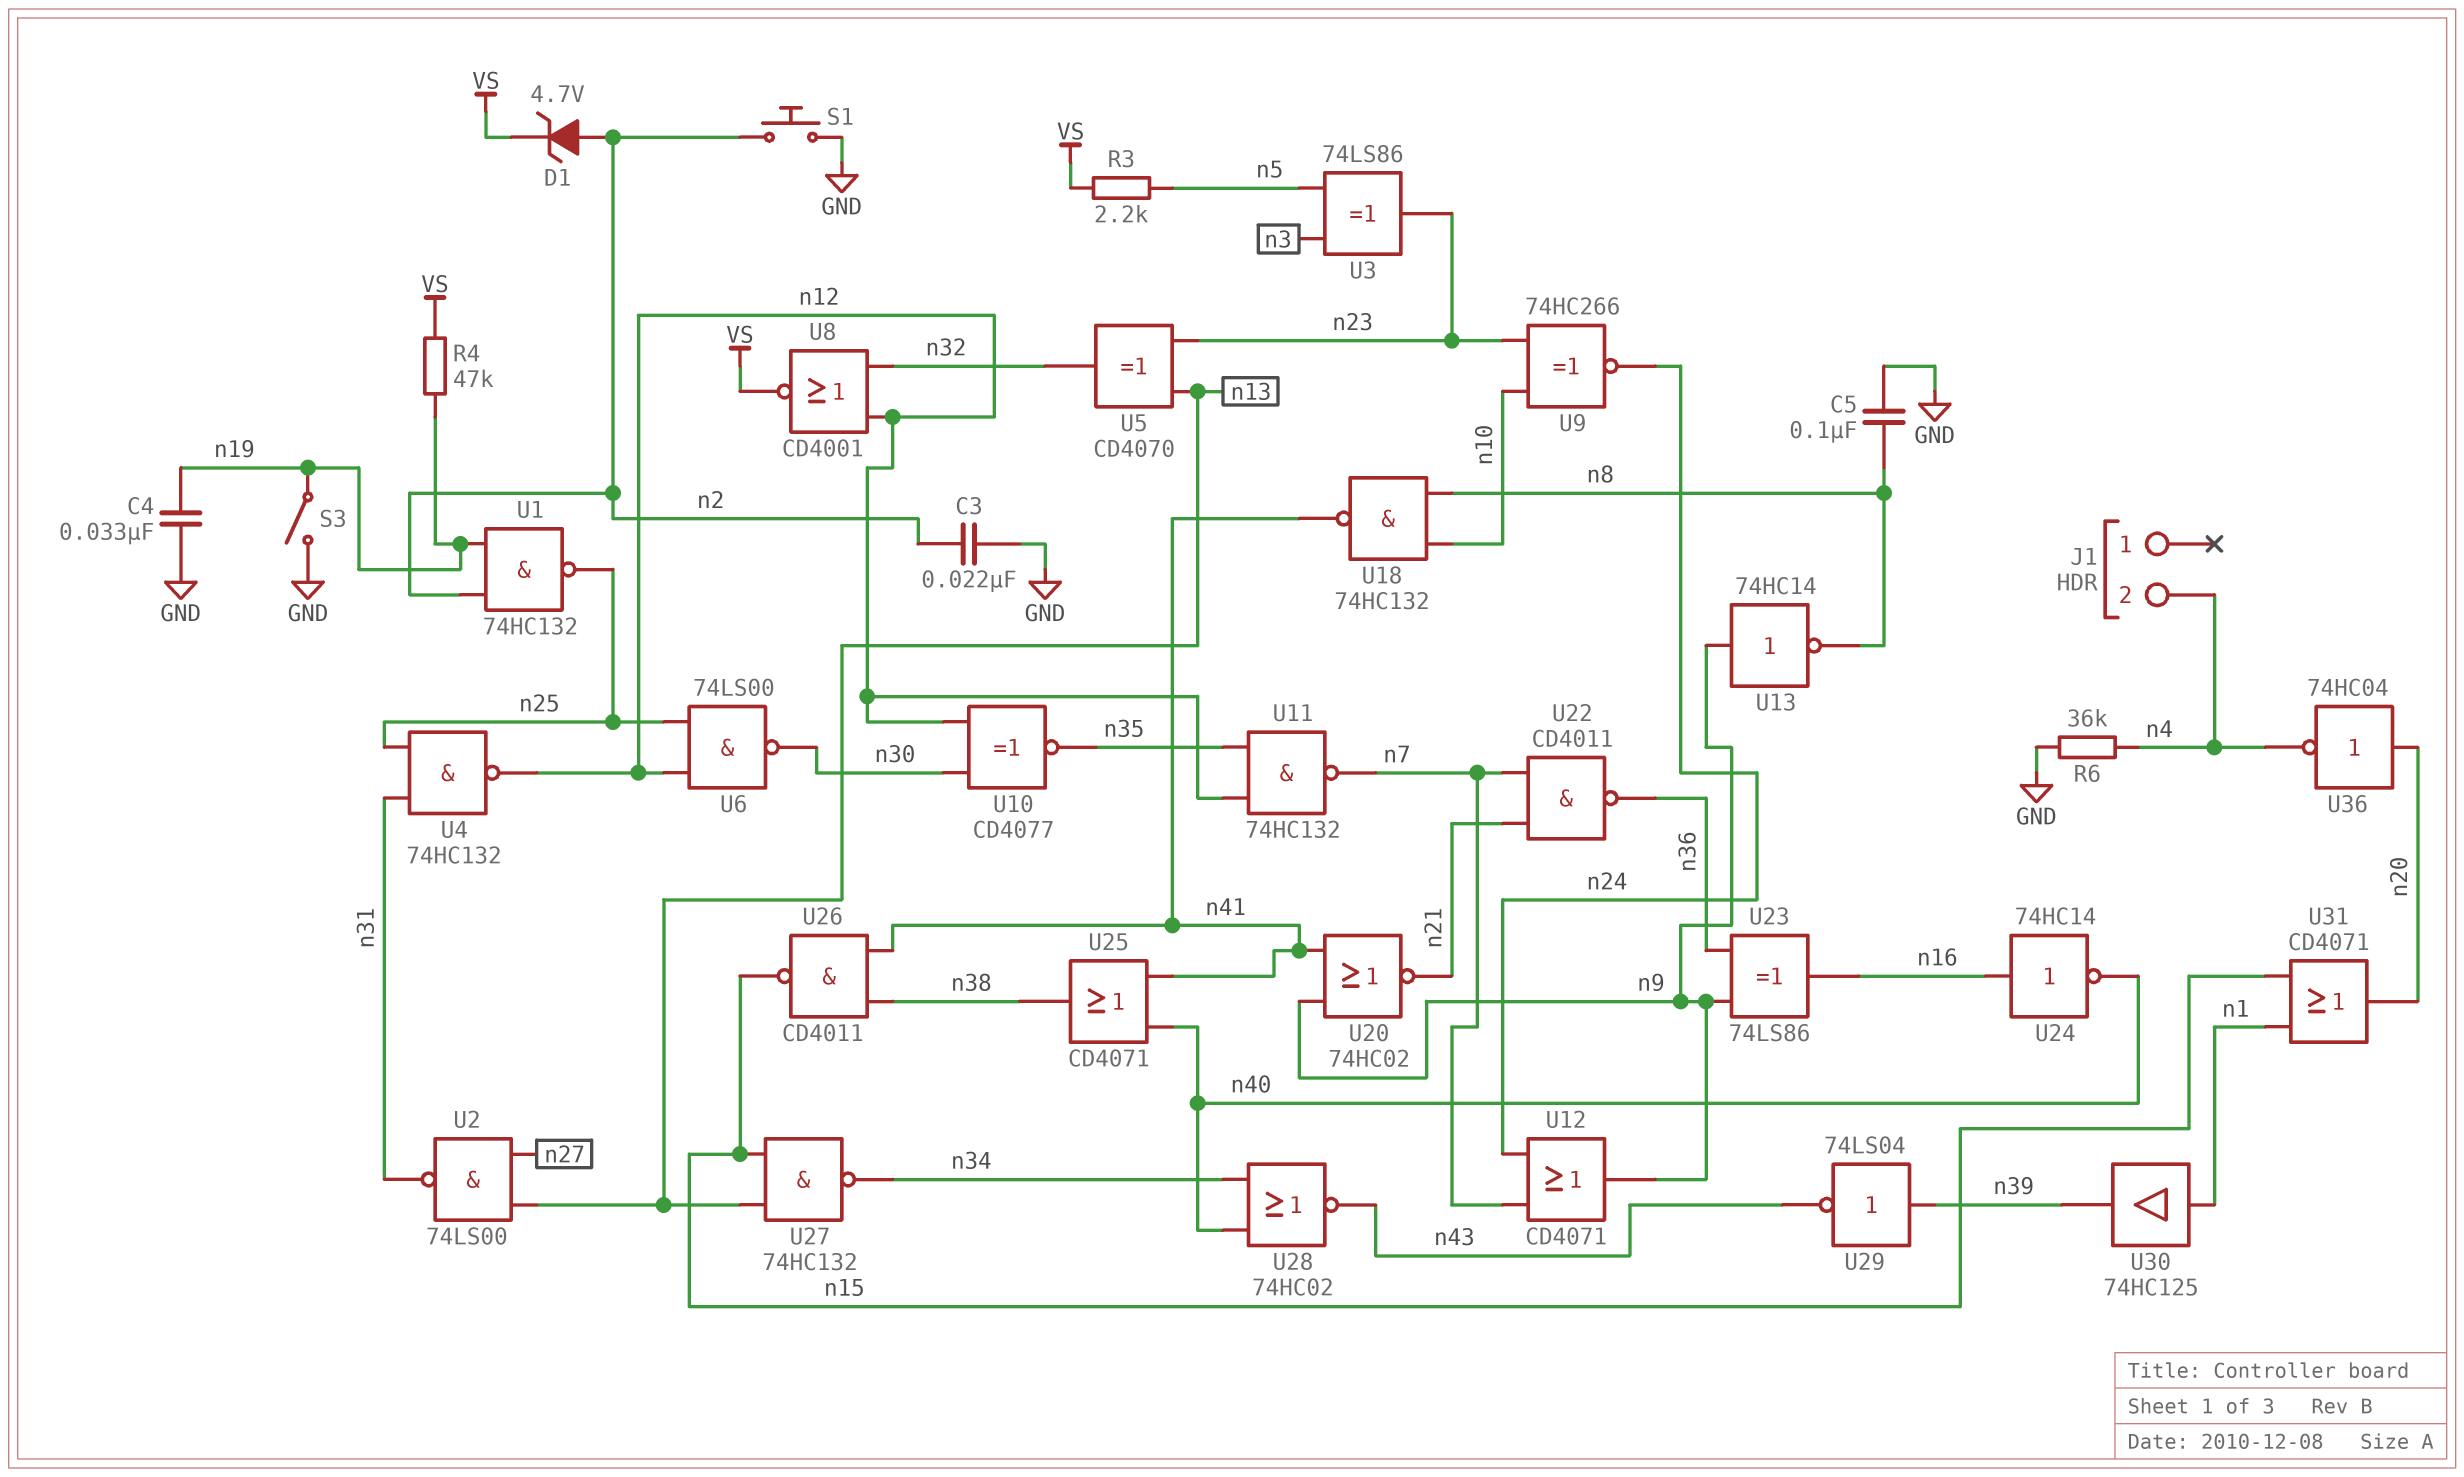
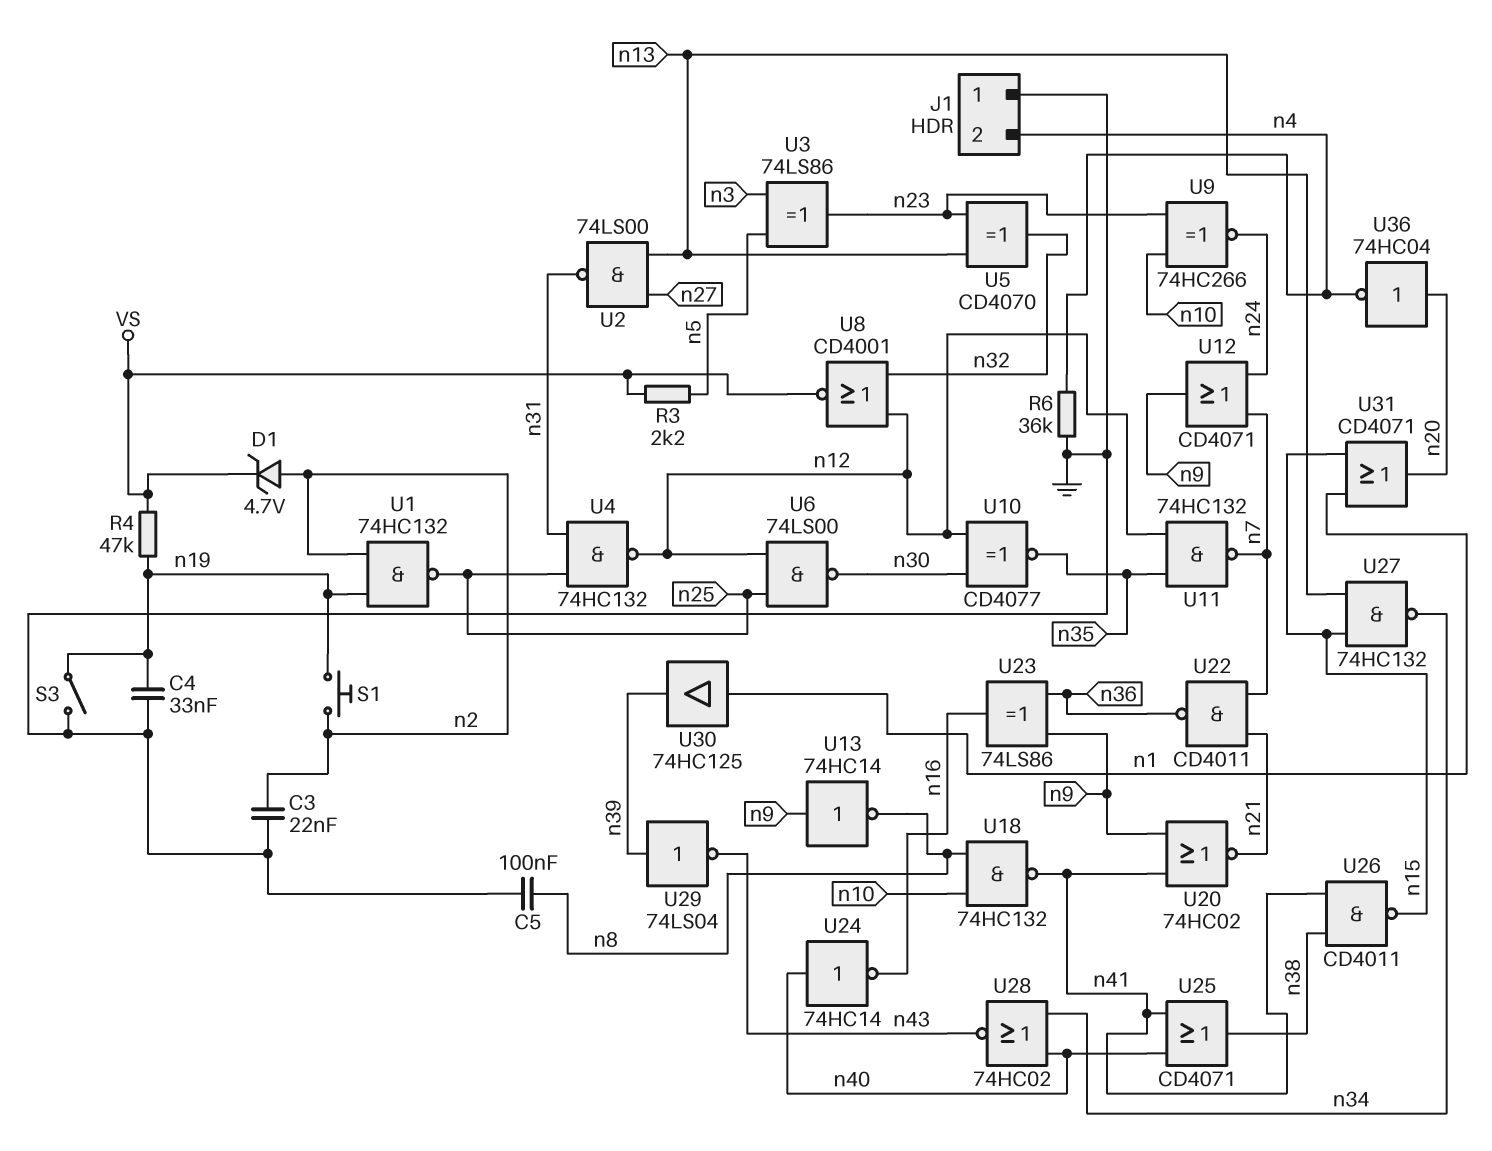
J1 pin 1: none -> GND
S1: button (GND, n2) -> button (n2, n19)
U24: NOT 74HC14 (in n16, out n40) -> NOT 74HC14 (in n40, out n16)

